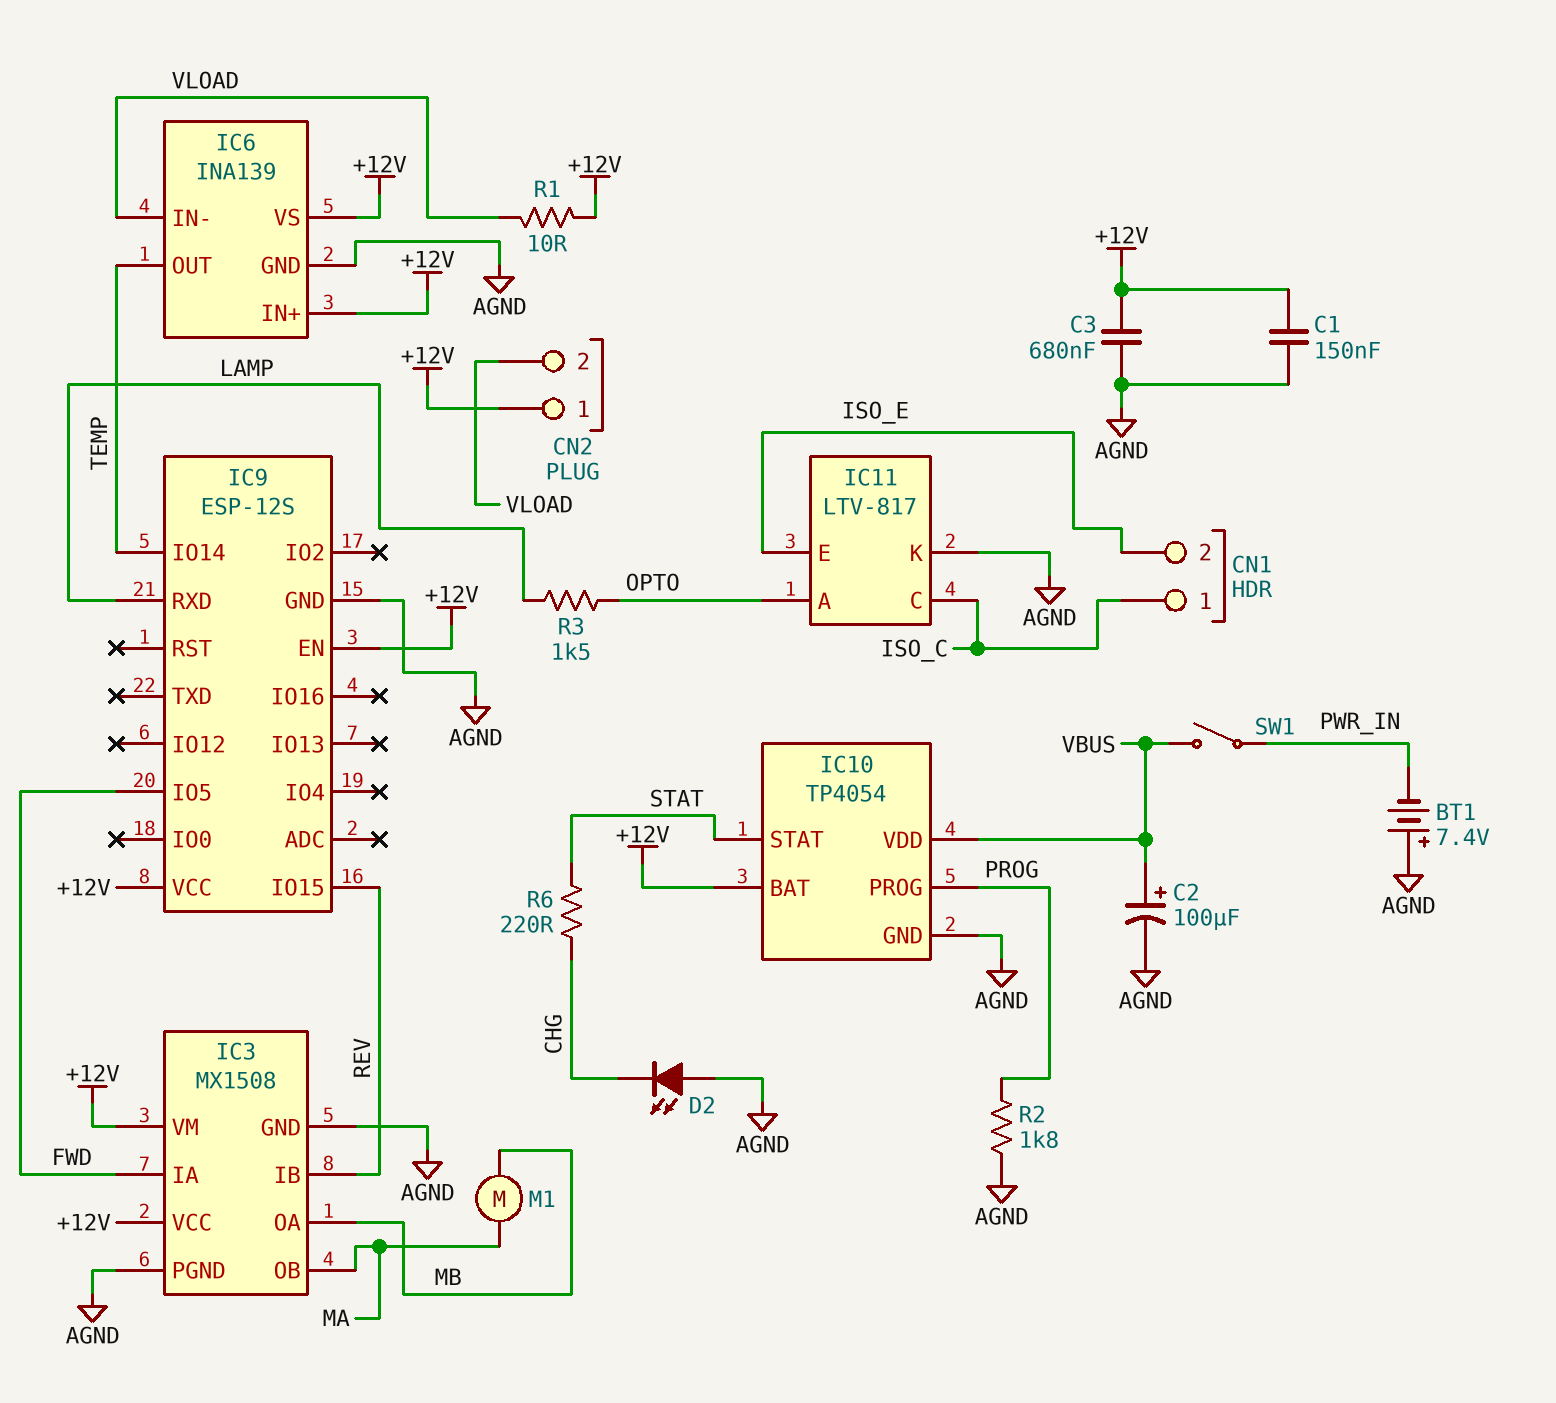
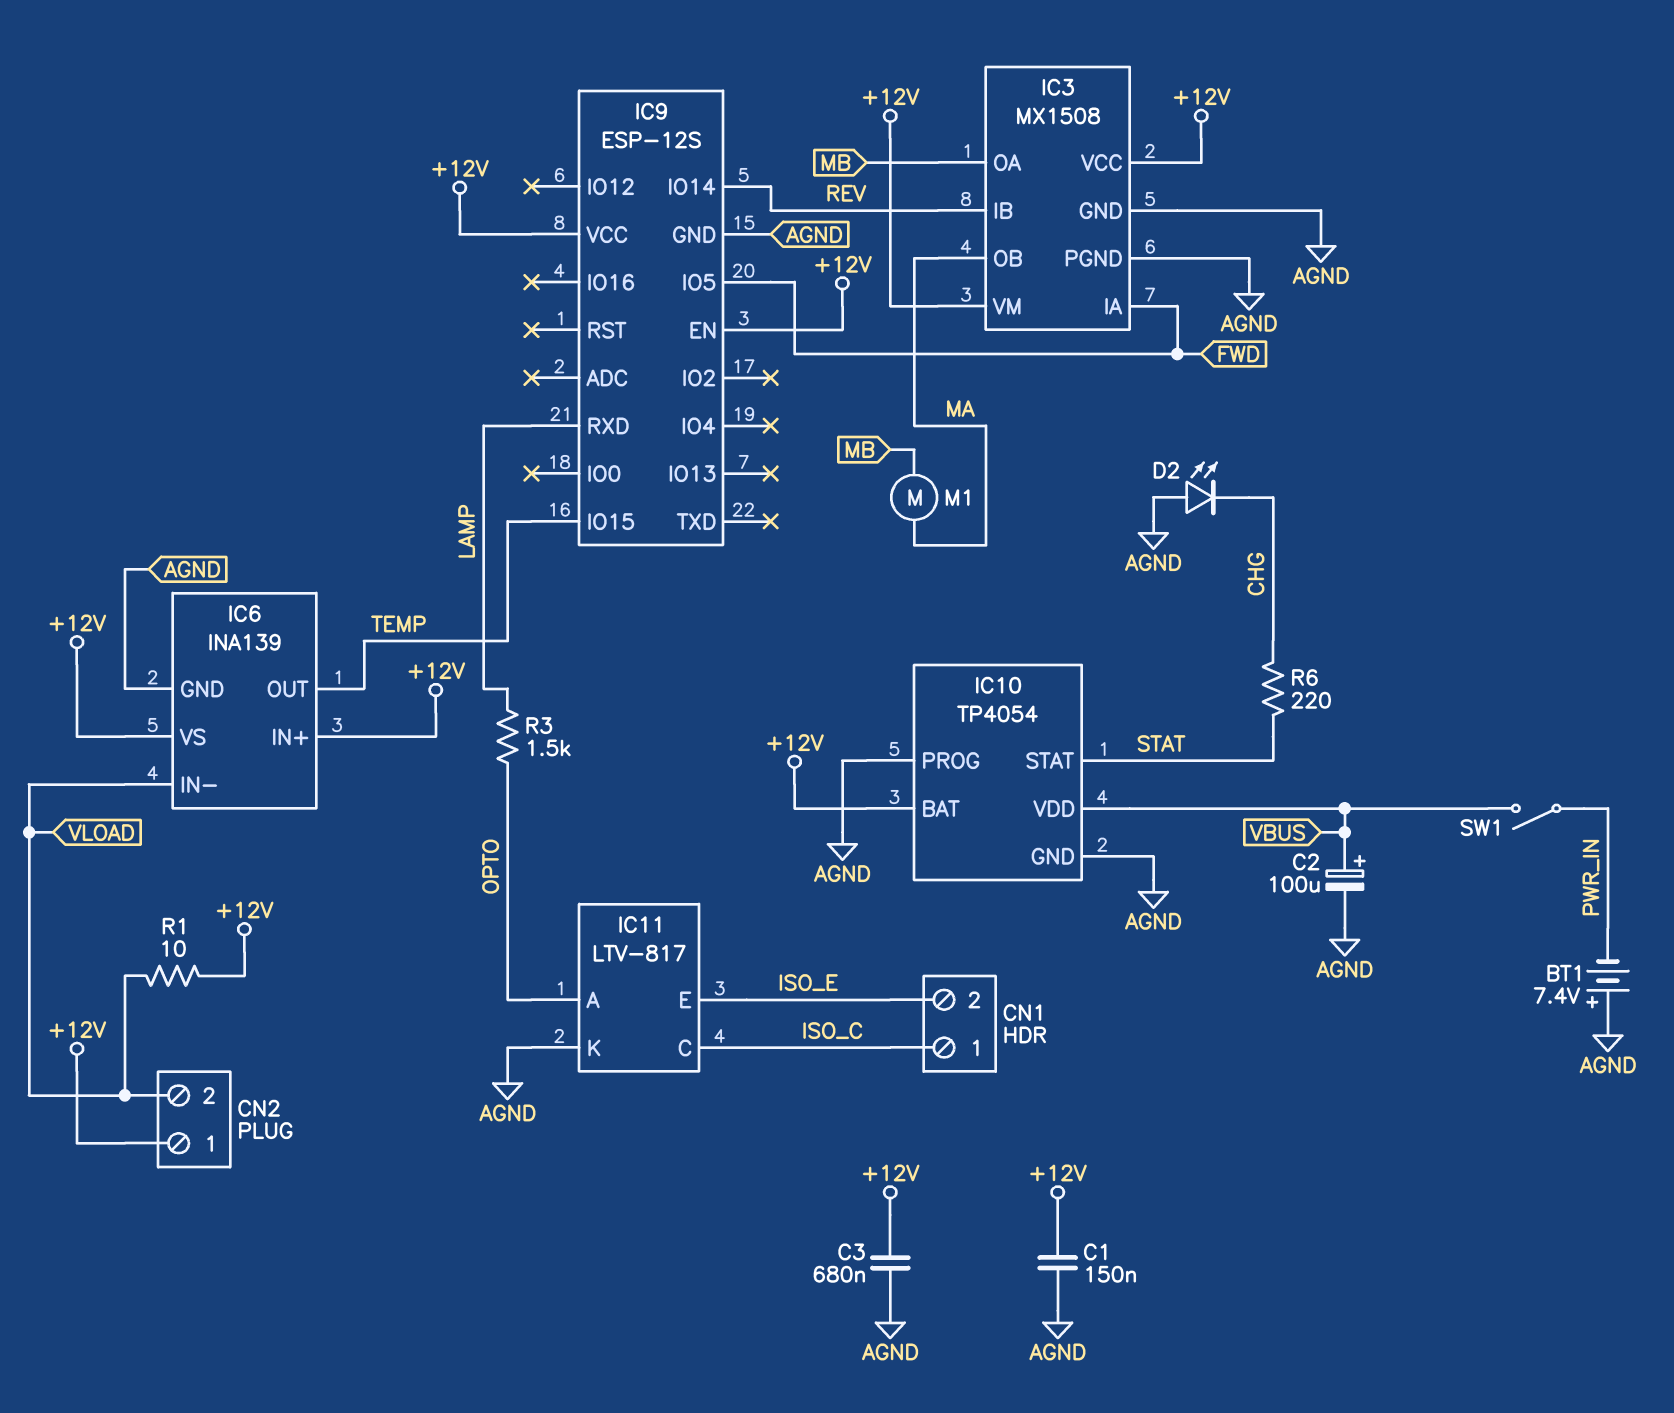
IC9 pin IO14: TEMP -> REV
IC9 pin IO15: REV -> TEMP
IC10 pin PROG: PROG -> AGND
R2: 1.8k (AGND, PROG) -> none

